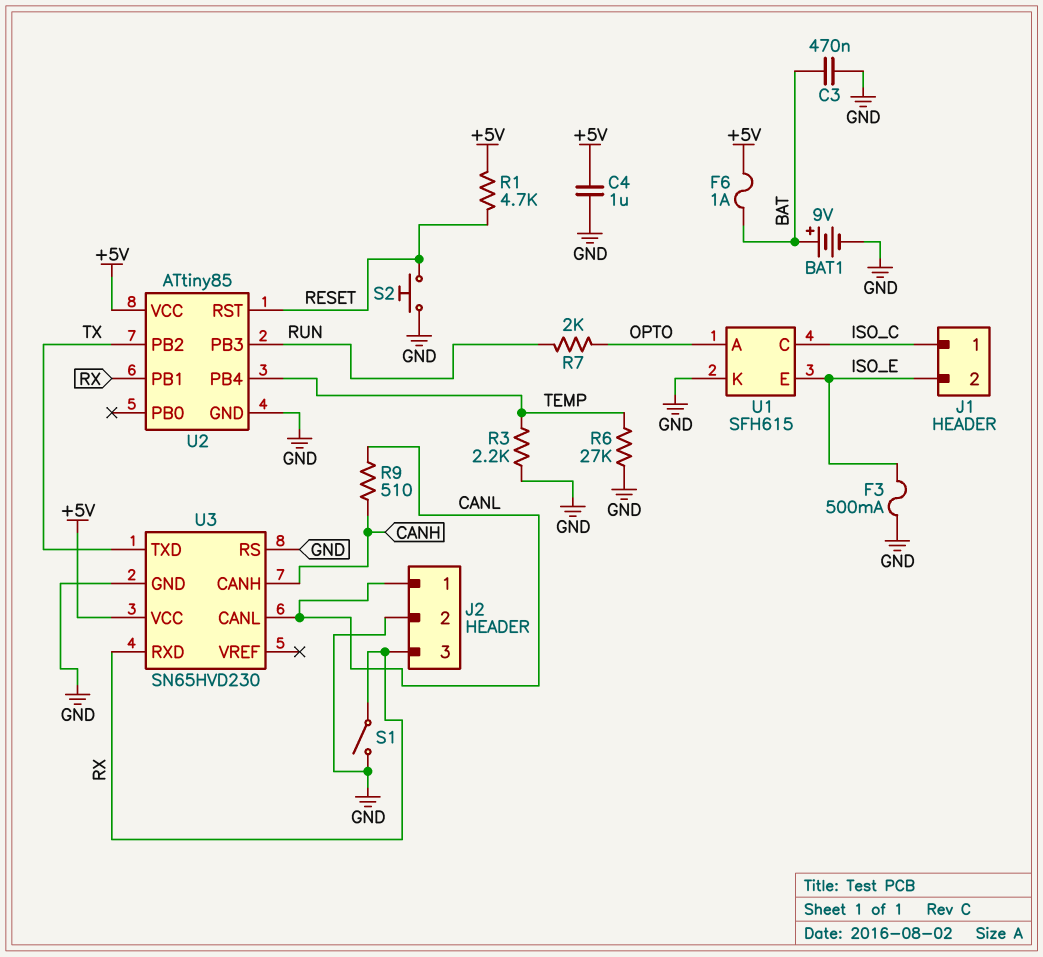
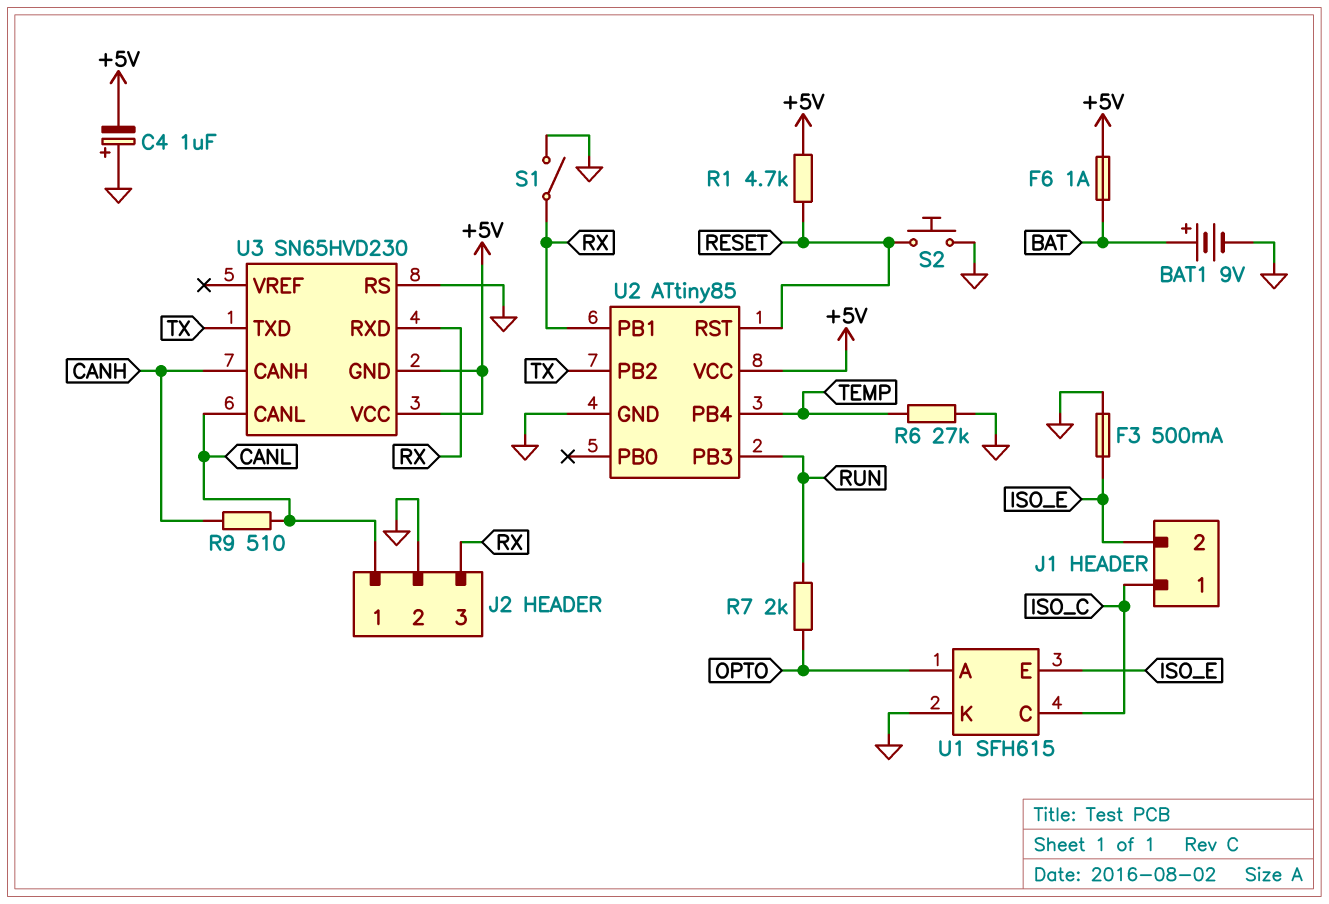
C3: 470nF (BAT, GND) -> none
C4: 1uF (+5V, GND) -> 1uF (plus GND, minus +5V)
R3: 2.2k (GND, TEMP) -> none
U3 pin GND: GND -> +5V

